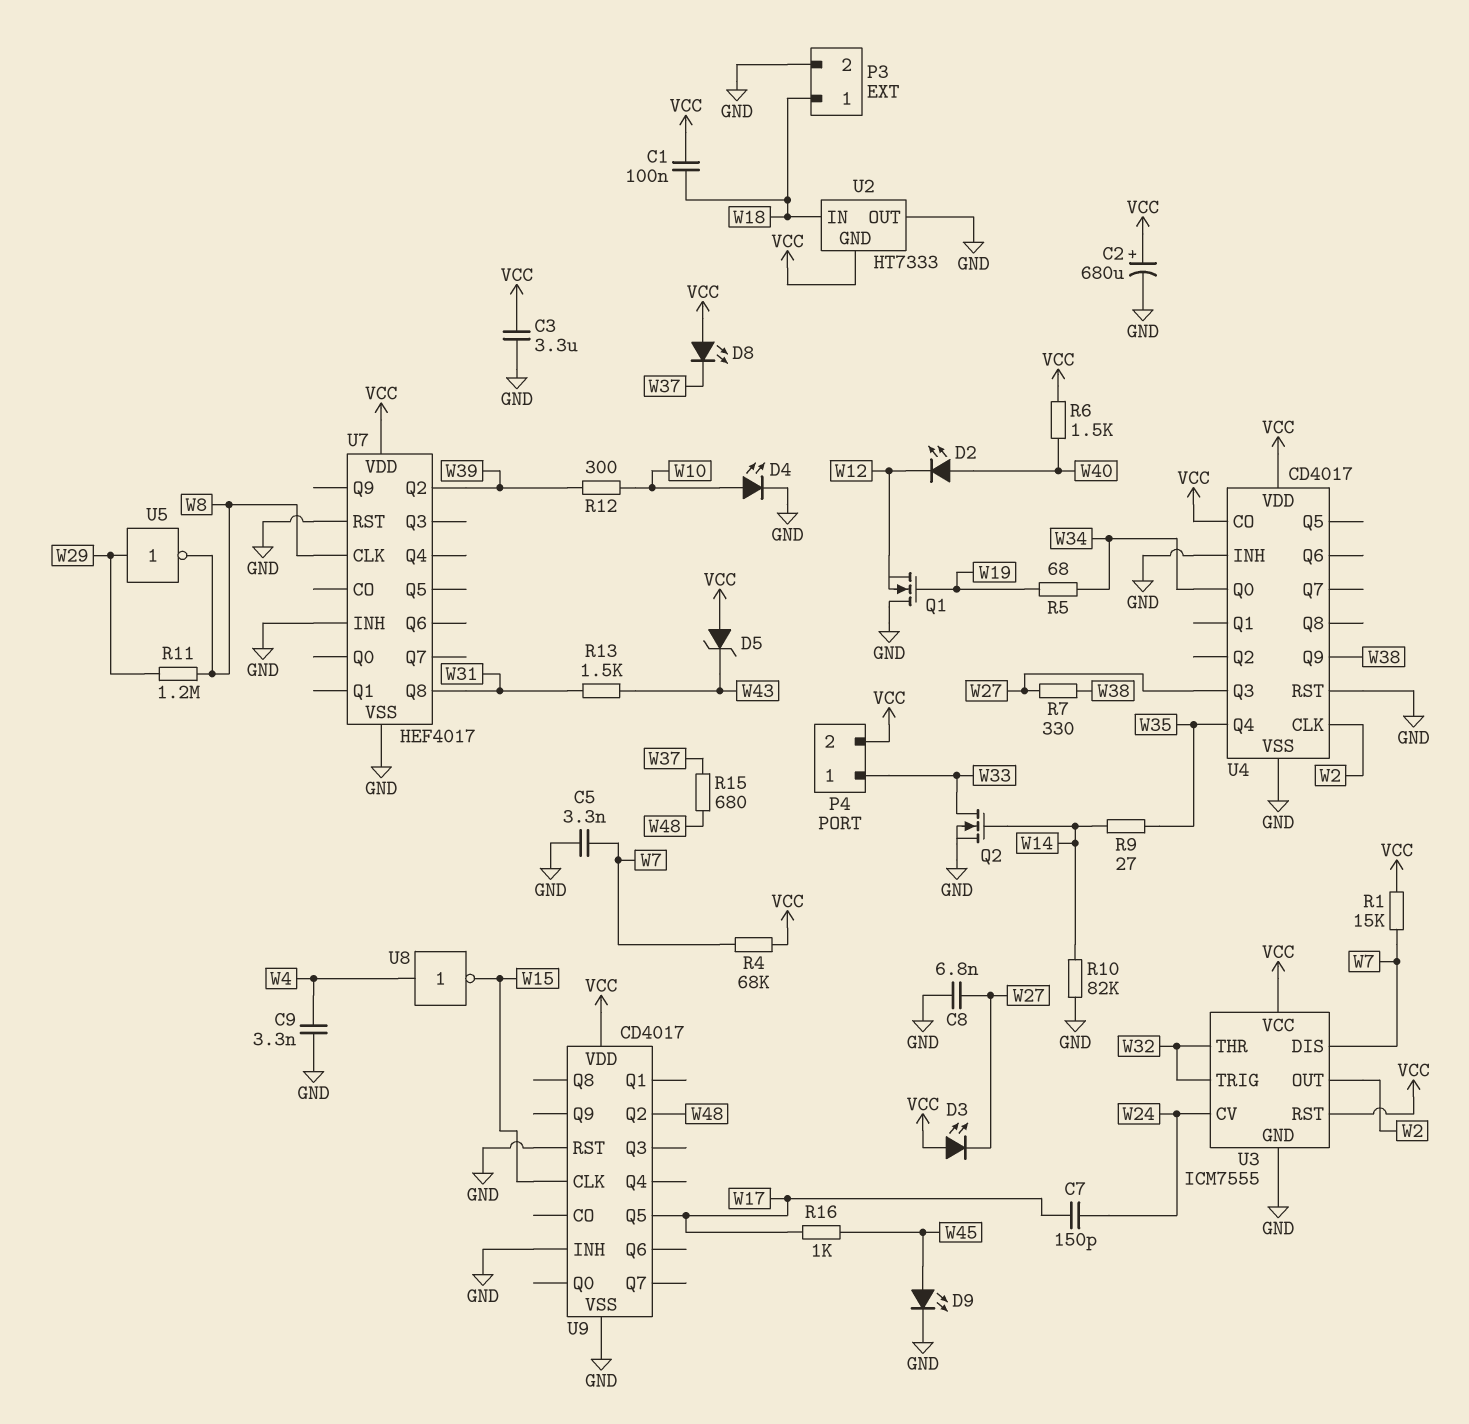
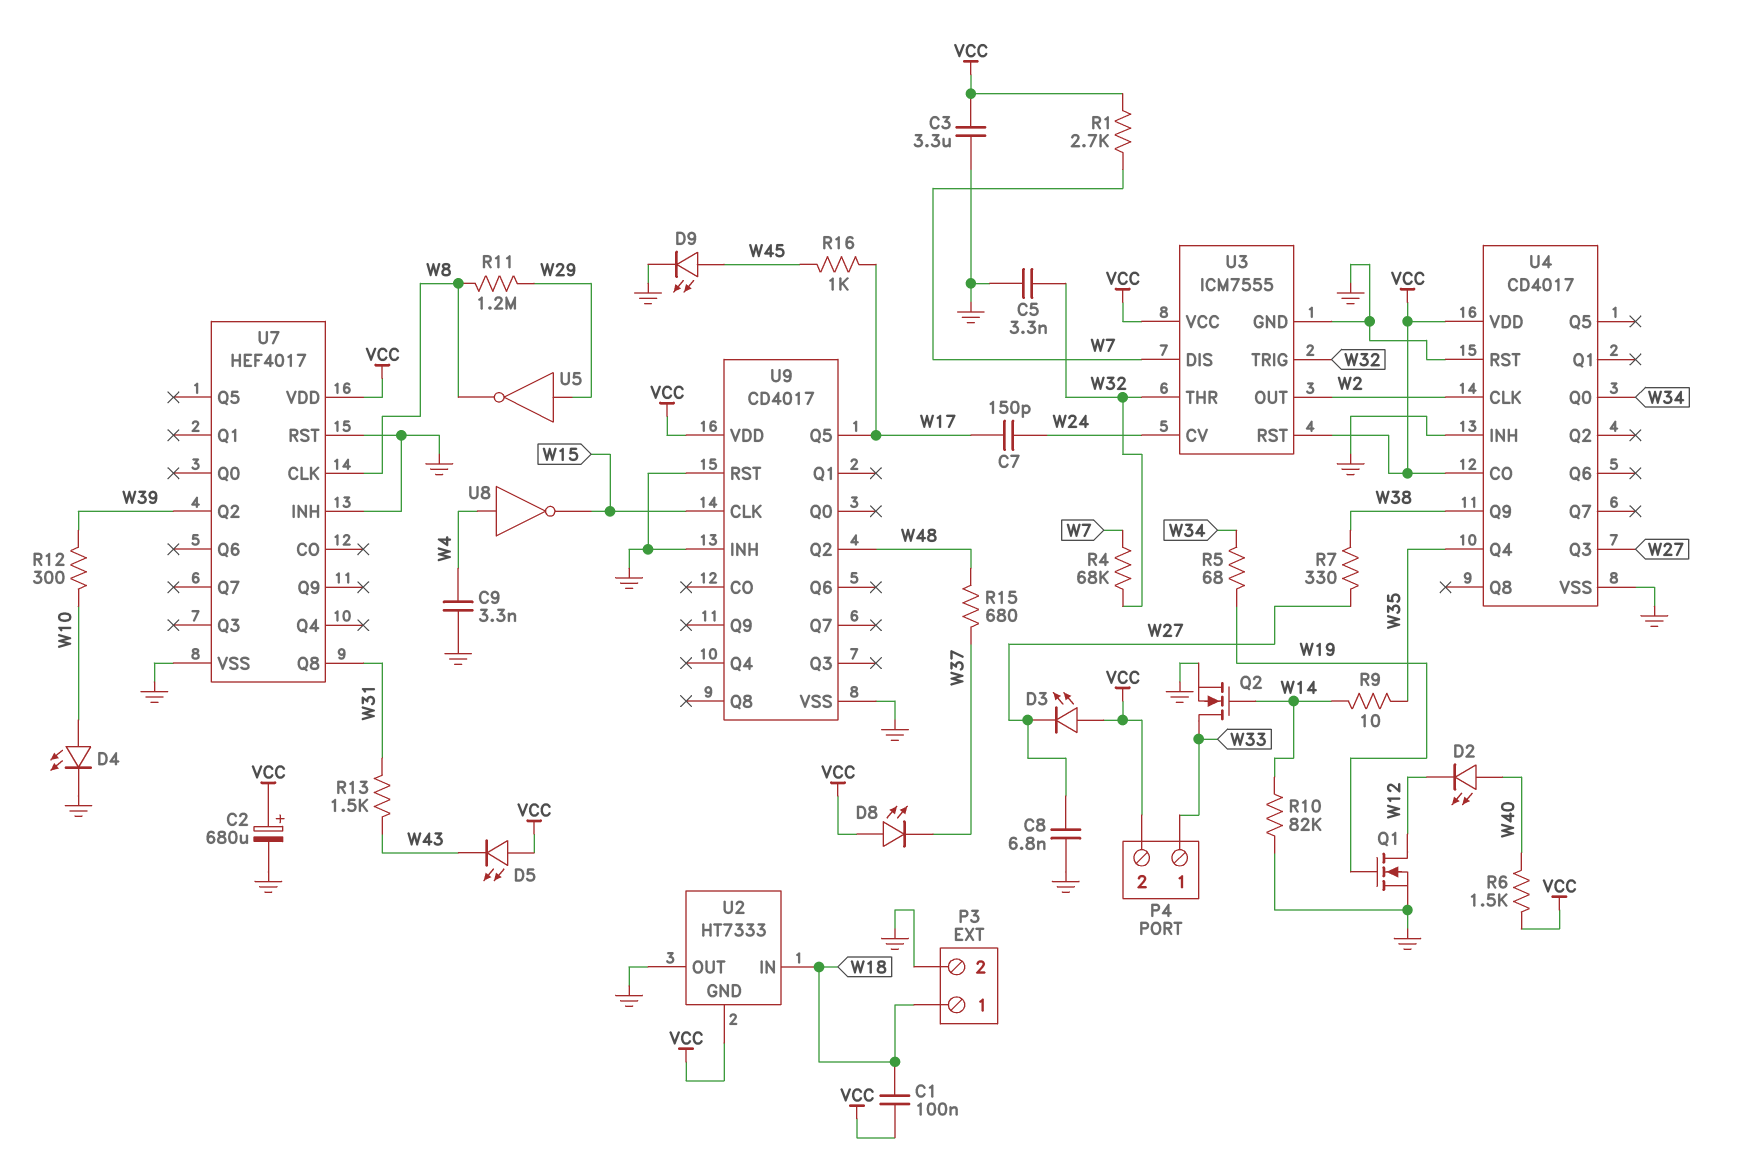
C5: 3.3nF (GND, W7) -> 3.3nF (GND, W32)
D5: zener (A VCC, K W43) -> LED (A VCC, K W43)
Q1: NMOS (G W19, D GND, S W12) -> NMOS (G W19, D W12, S GND)
R1: 15k (VCC, W7) -> 2.7k (VCC, W7)
R4: 68k (VCC, W7) -> 68k (W7, W32)
R9: 27 (W14, W35) -> 10 (W14, W35)

